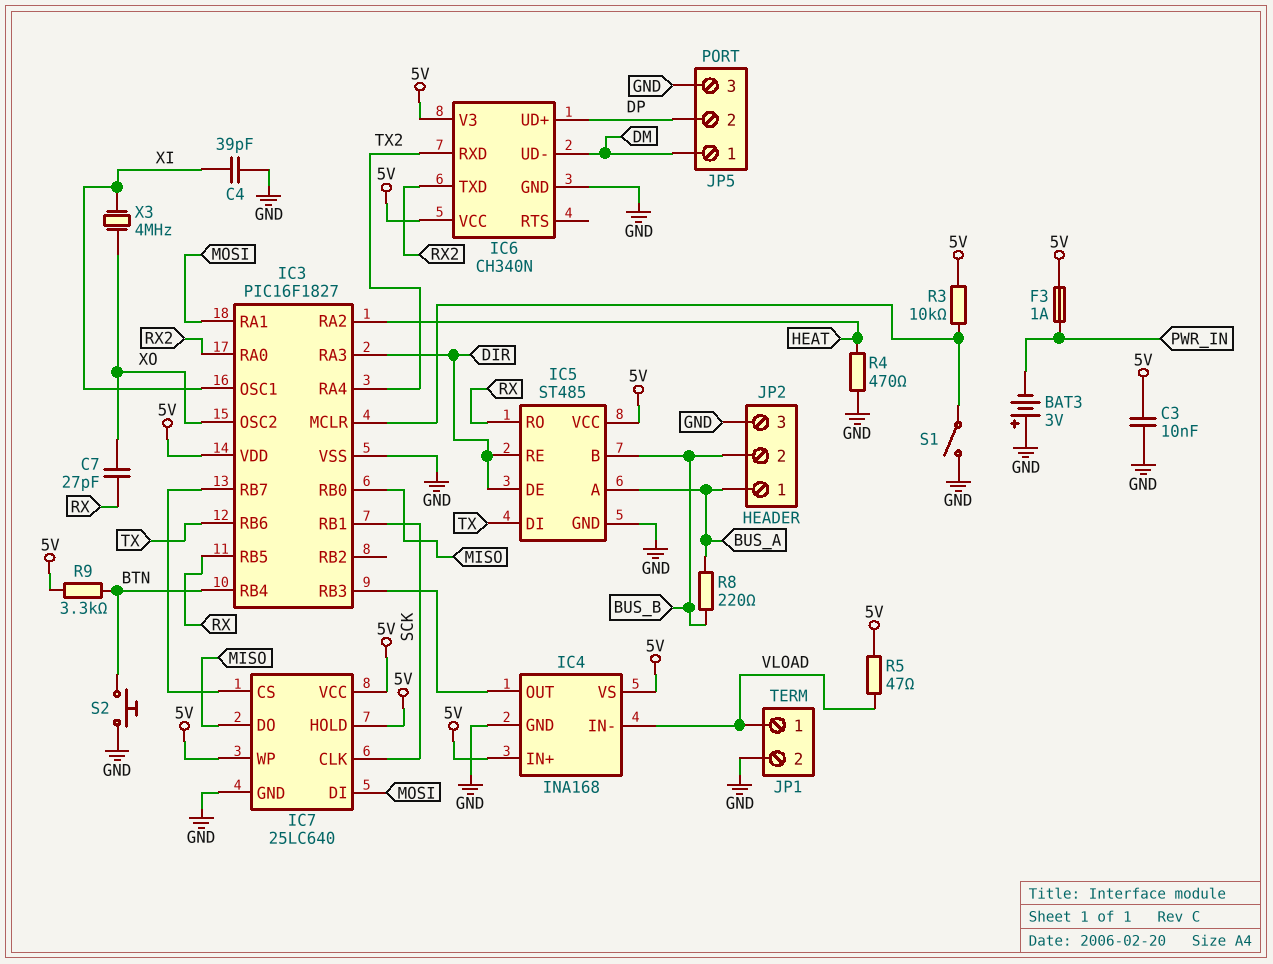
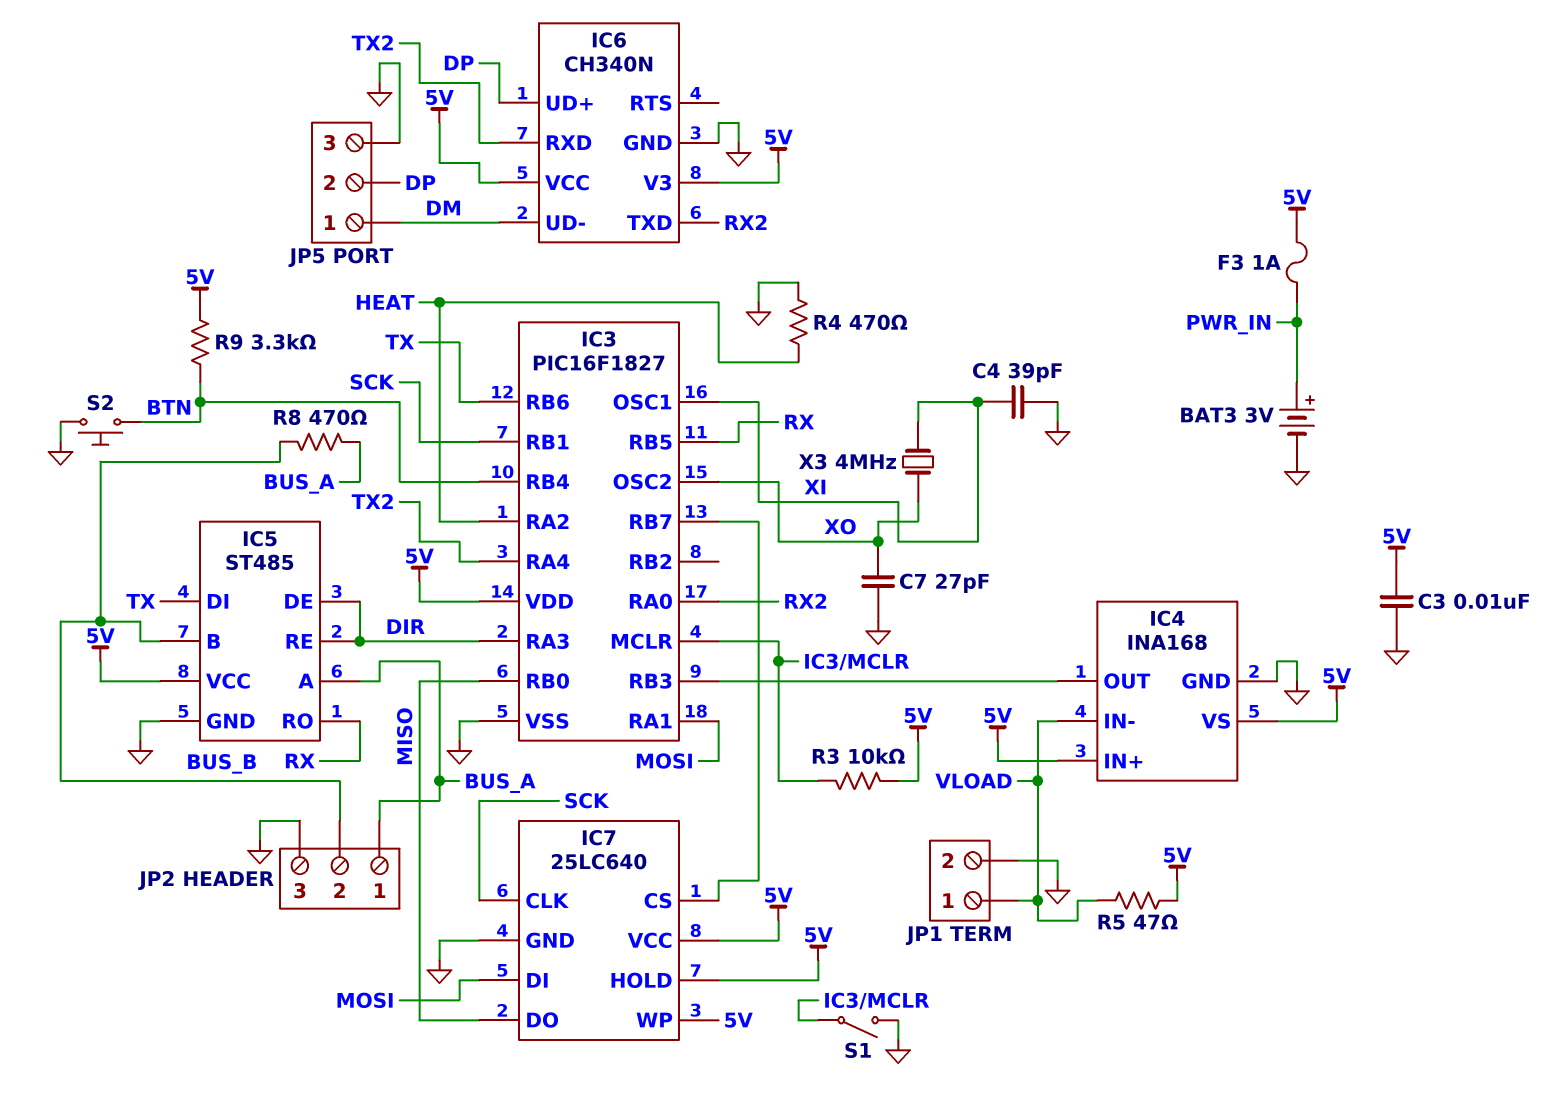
BAT3: 3V (plus GND, minus PWR_IN) -> 3V (plus PWR_IN, minus GND)
C7: 27pF (RX, XO) -> 27pF (GND, XO)
R8: 220 (BUS_A, BUS_B) -> 470 (BUS_A, BUS_B)

